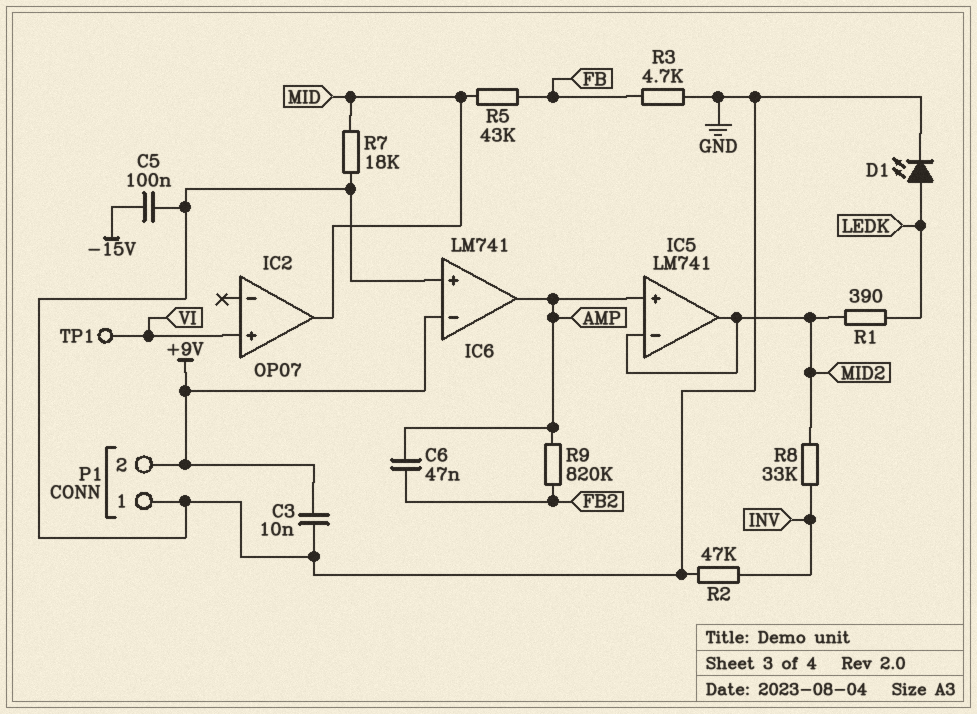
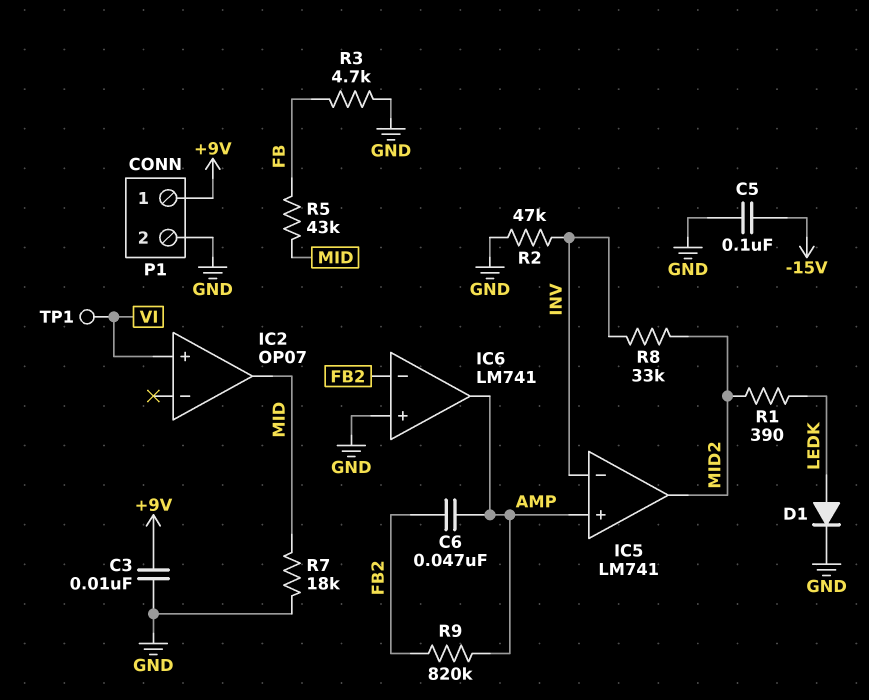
D1: LED (A LEDK, K GND) -> diode (A LEDK, K GND)
IC5 pin in-: MID2 -> INV
IC6 pin in-: +9V -> FB2
P1 pin 1: GND -> +9V
P1 pin 2: +9V -> GND

